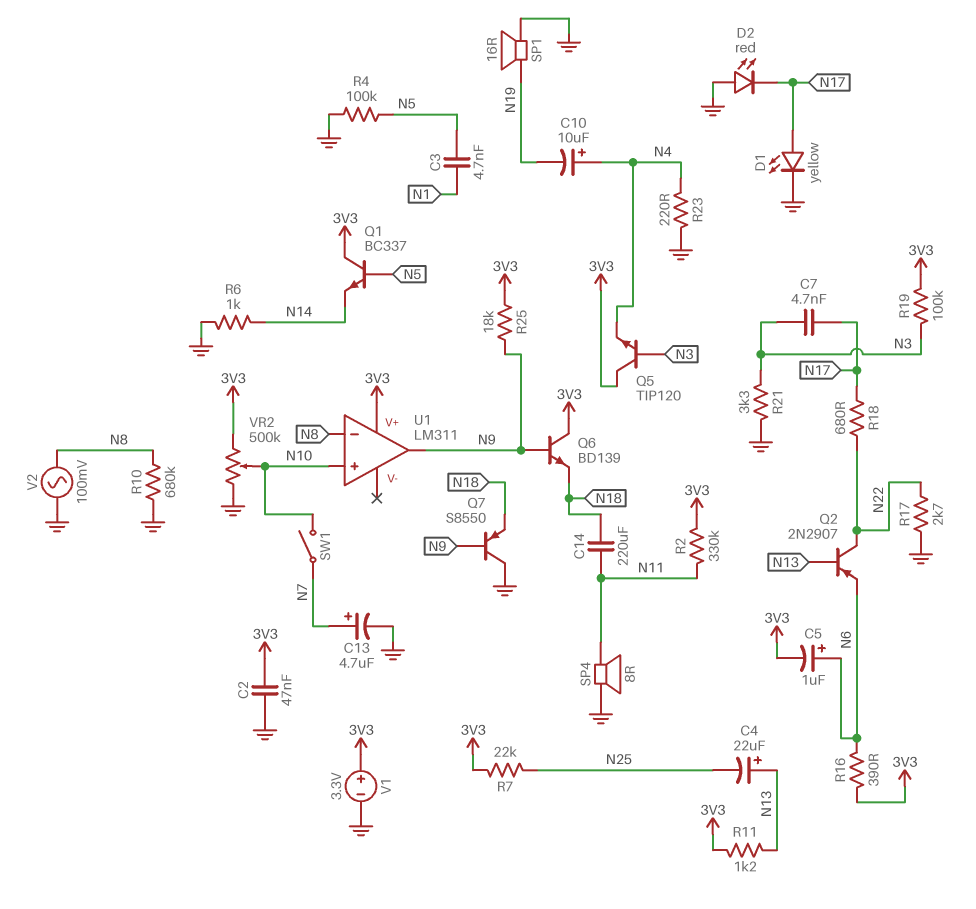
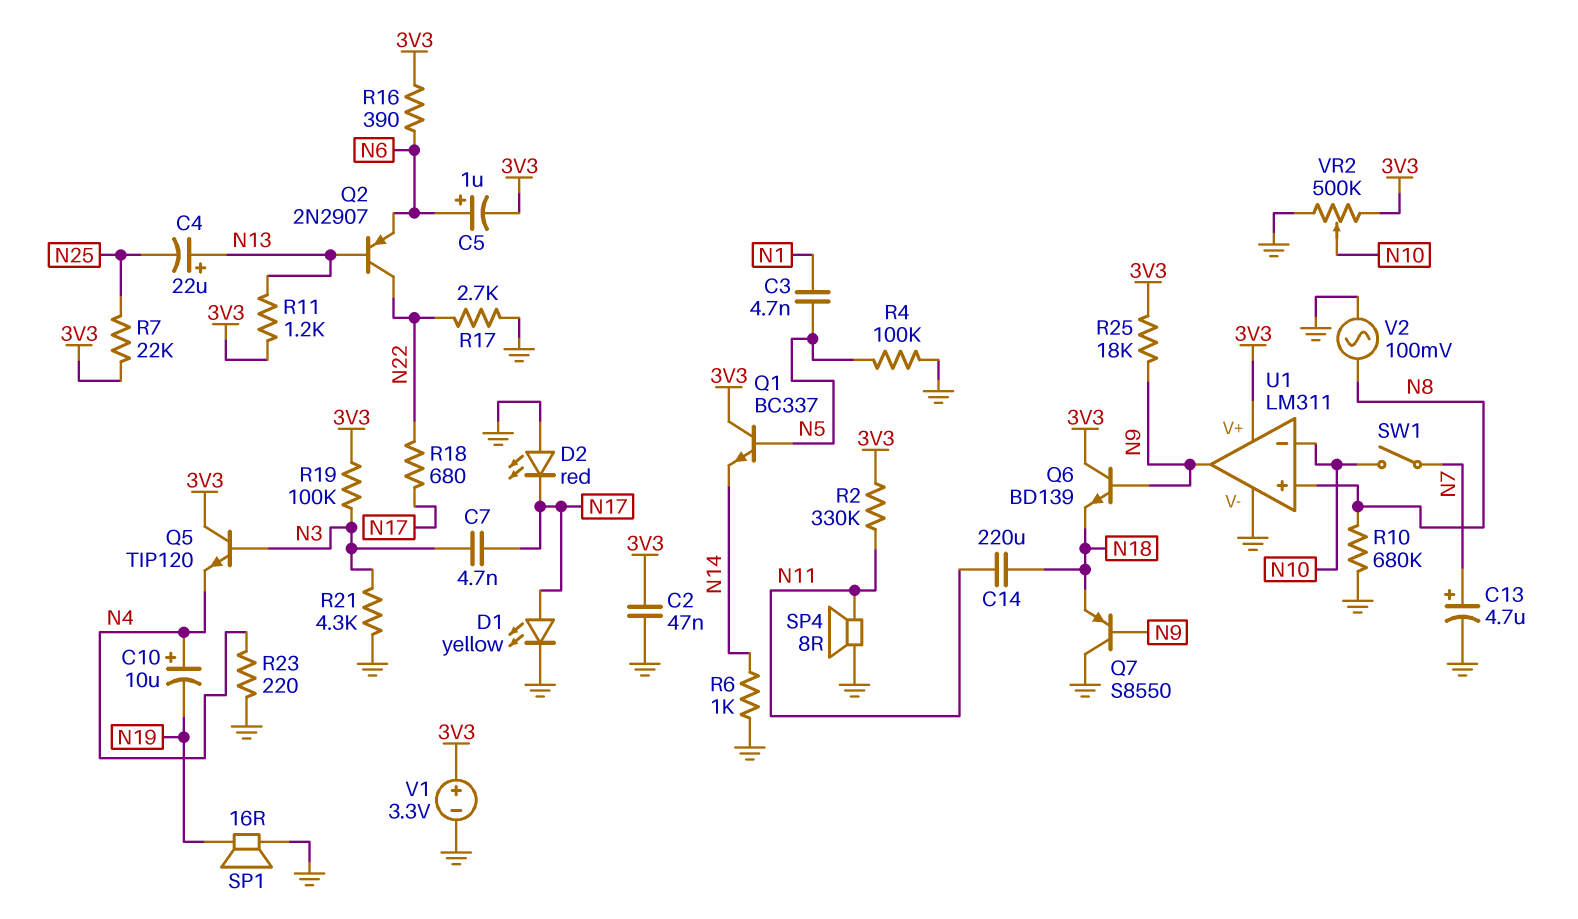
R21: 3.3k (GND, N3) -> 4.3k (GND, N3)
U1 pin V-: none -> GND
U1 pin in+: N10 -> N8
U1 pin in-: N8 -> N10

